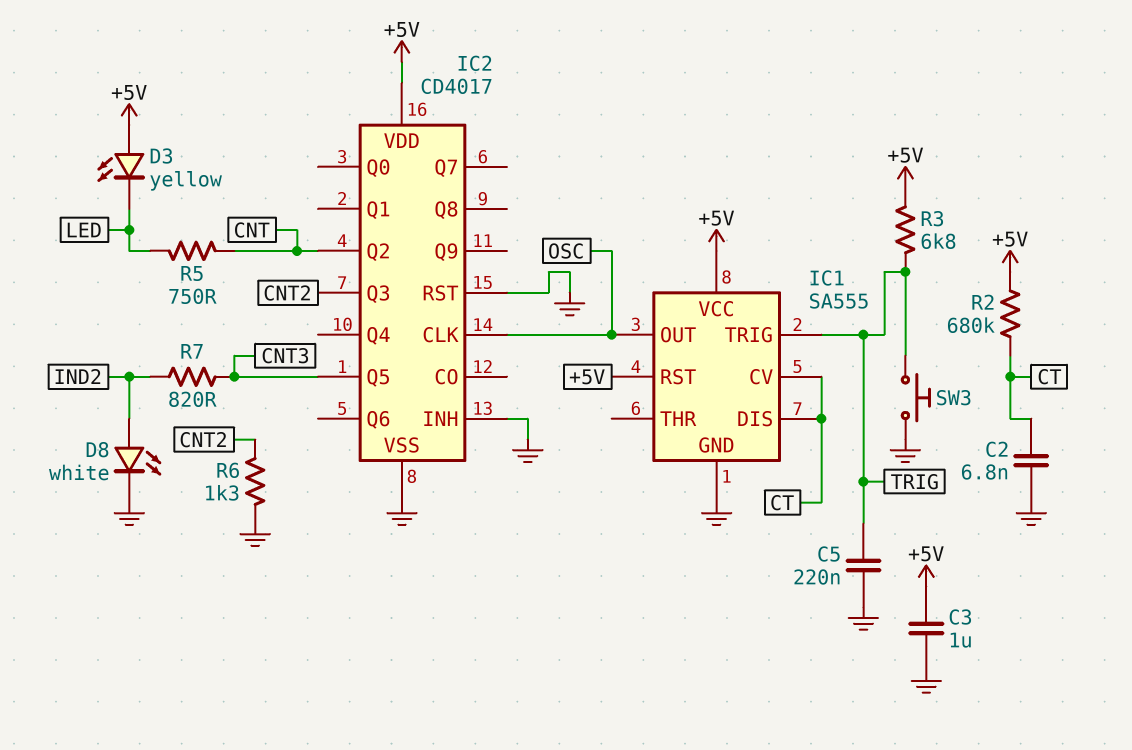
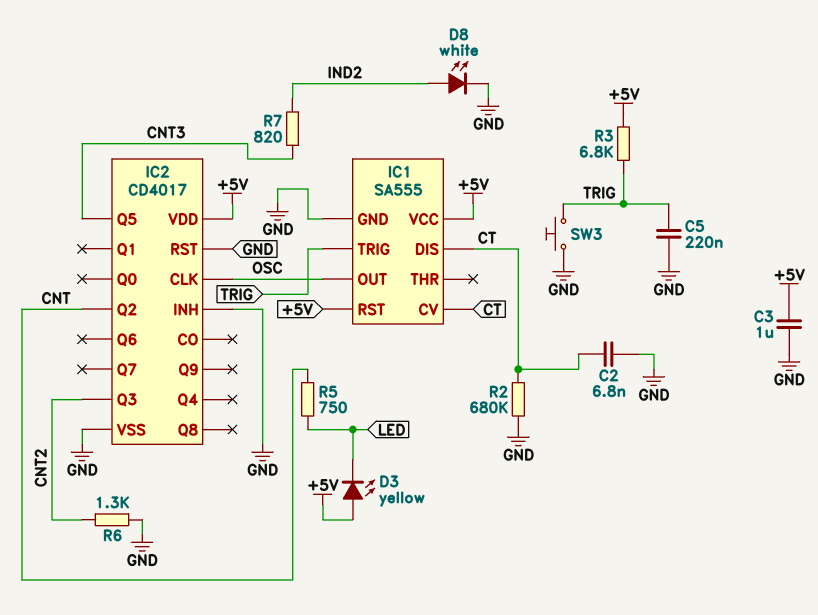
R2: 680k (+5V, CT) -> 680k (CT, GND)

